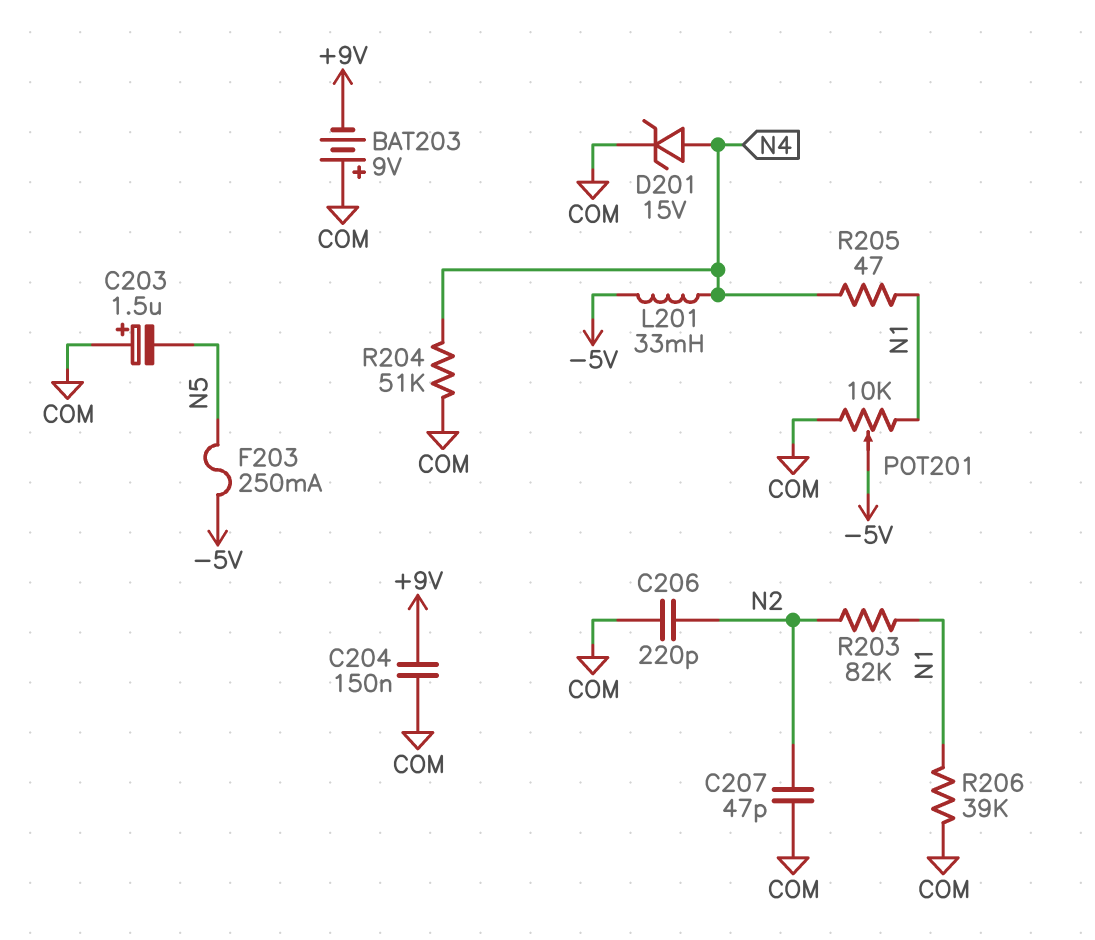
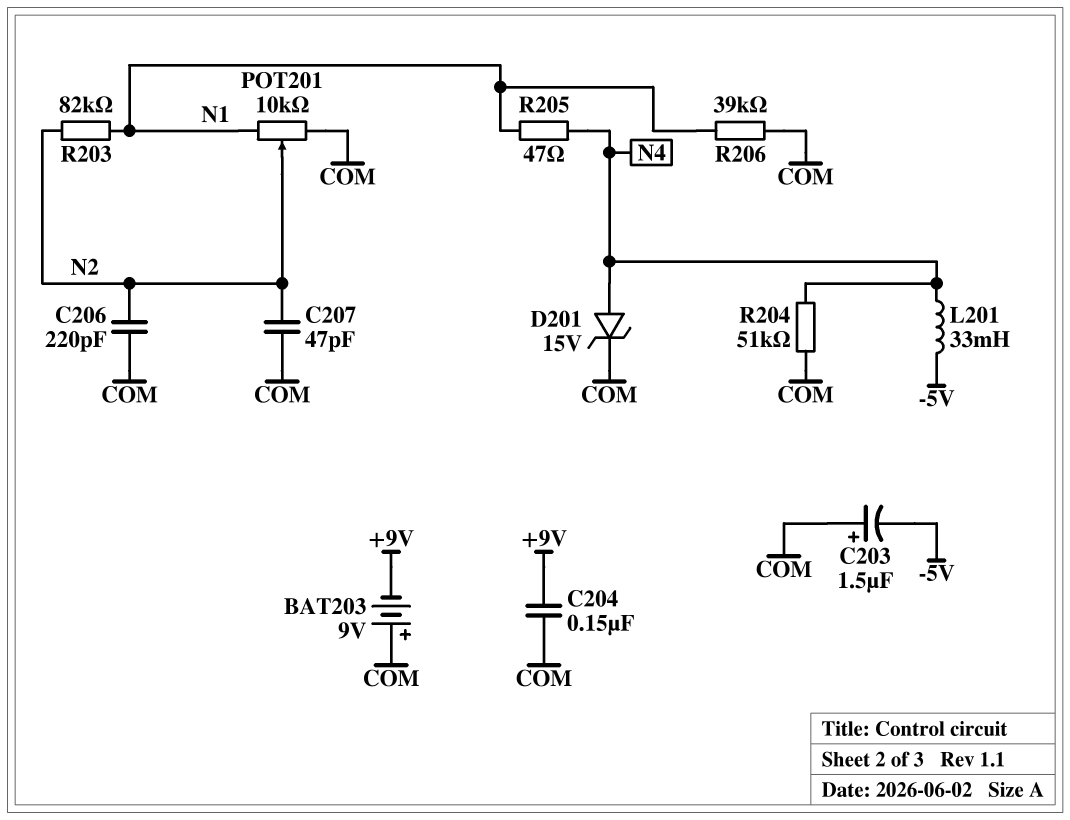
C203: 1.5uF (plus COM, minus N5) -> 1.5uF (plus COM, minus -5V)
F203: 250mA (-5V, N5) -> none
POT201: 10k (COM, N1, wiper -5V) -> 10k (COM, N1, wiper N2)

